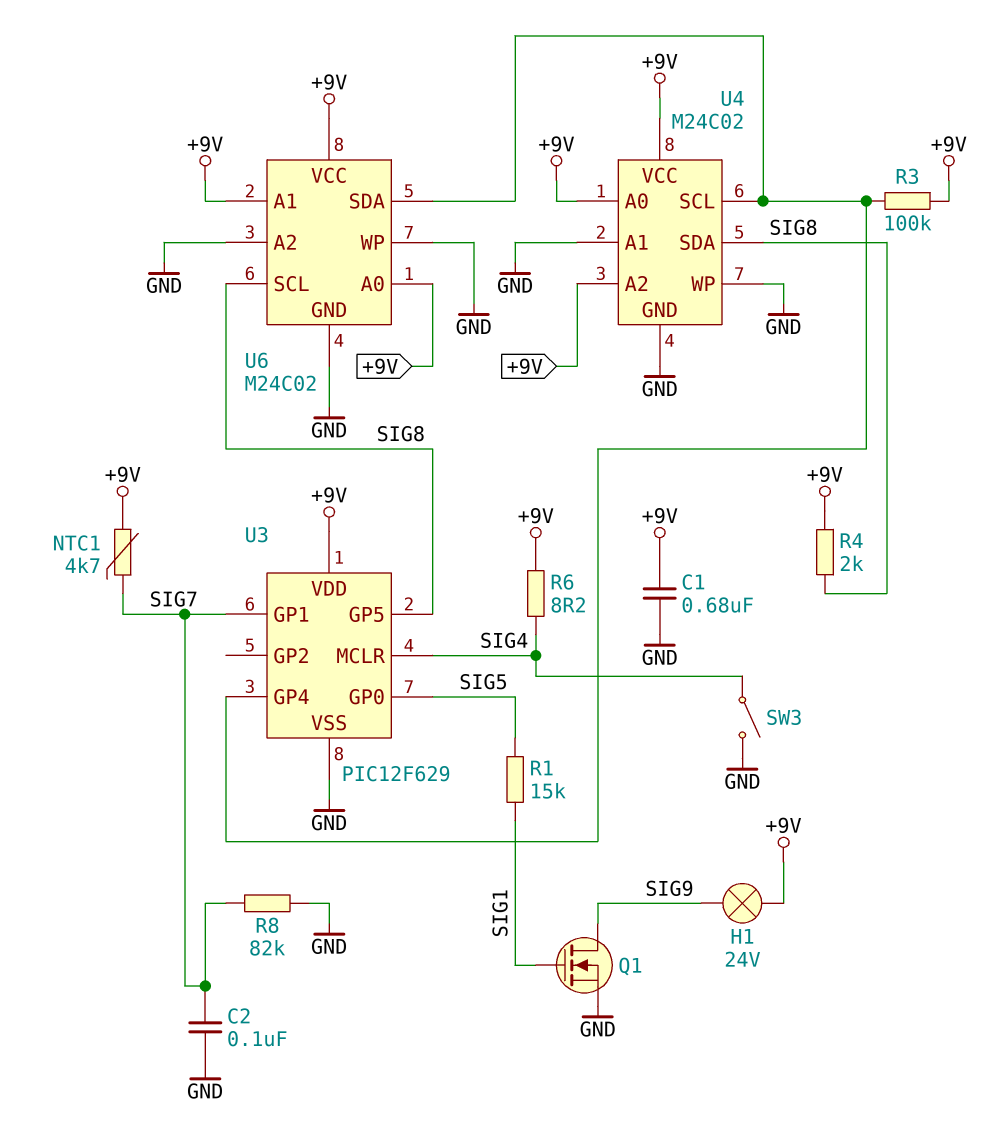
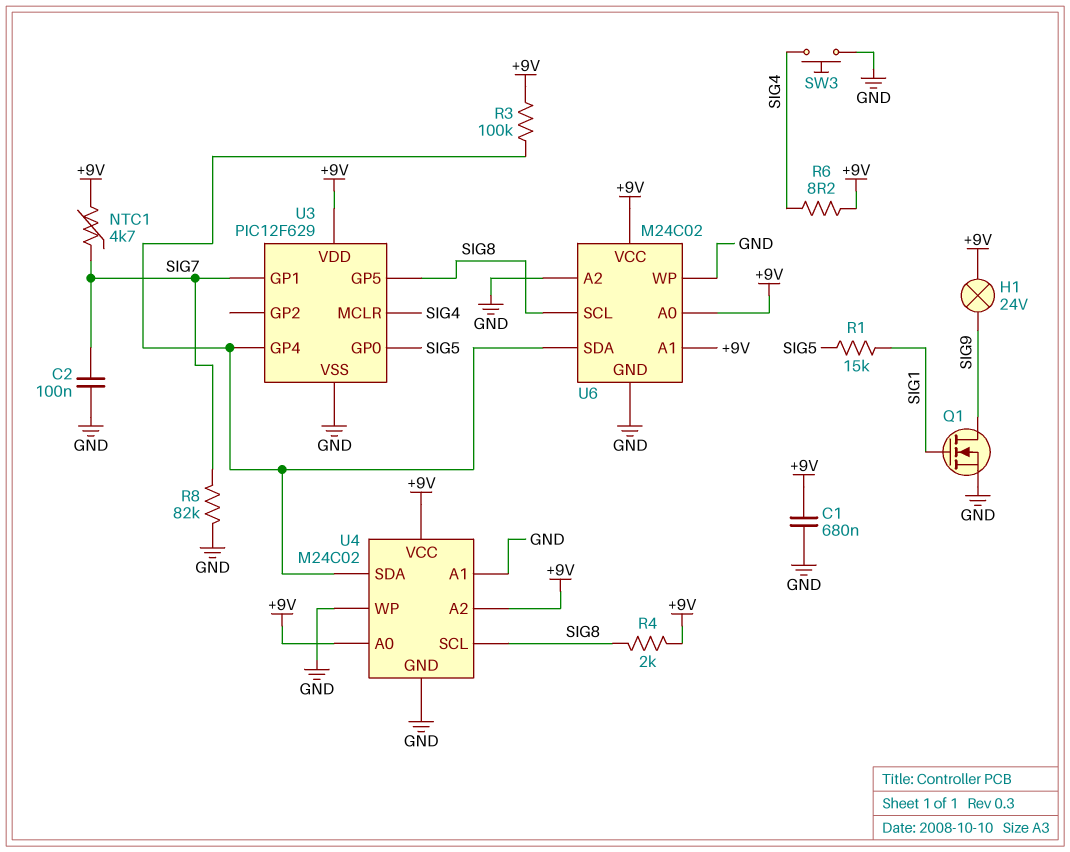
SW3: switch (GND, SIG4) -> button (GND, SIG4)
U4 pin SCL: U3/GP4 -> SIG8
U4 pin SDA: SIG8 -> U3/GP4

